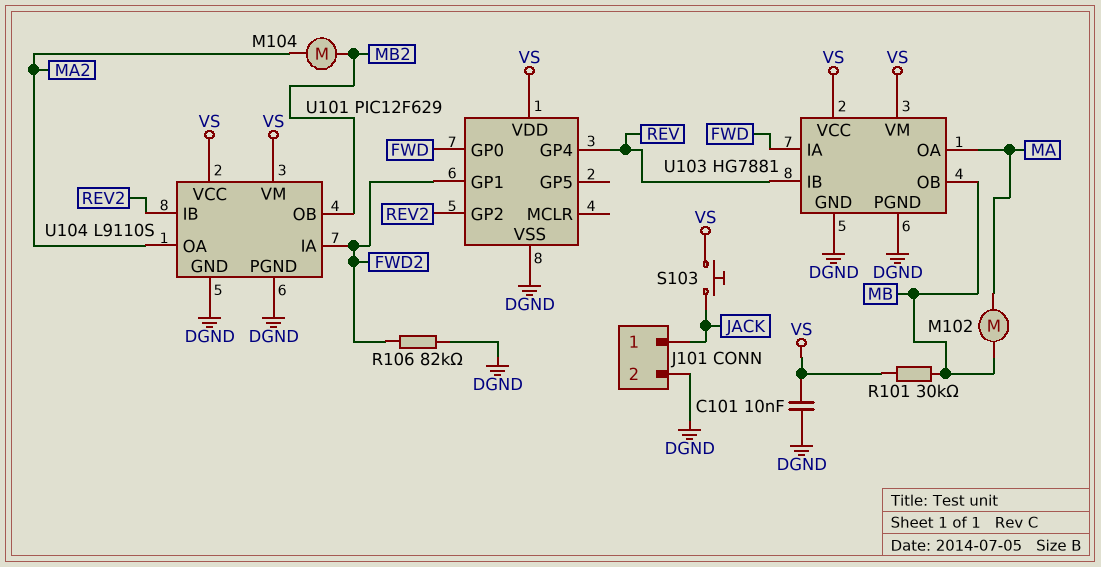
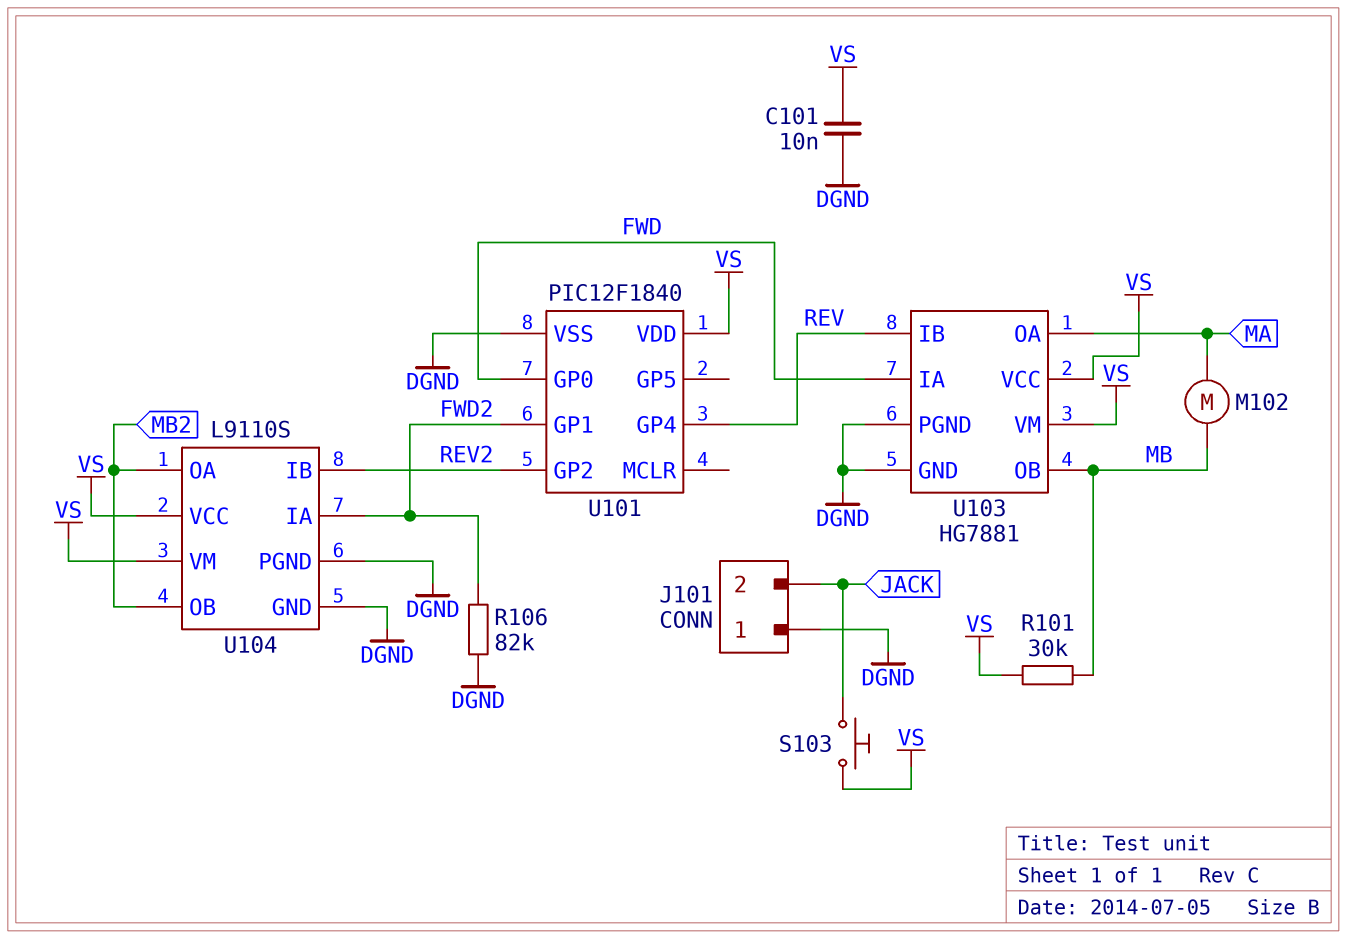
J101 pin 1: JACK -> DGND
J101 pin 2: DGND -> JACK
M104: motor (MA2, MB2) -> none
U101: PIC12F629 -> PIC12F1840
U104 pin OA: MA2 -> MB2

